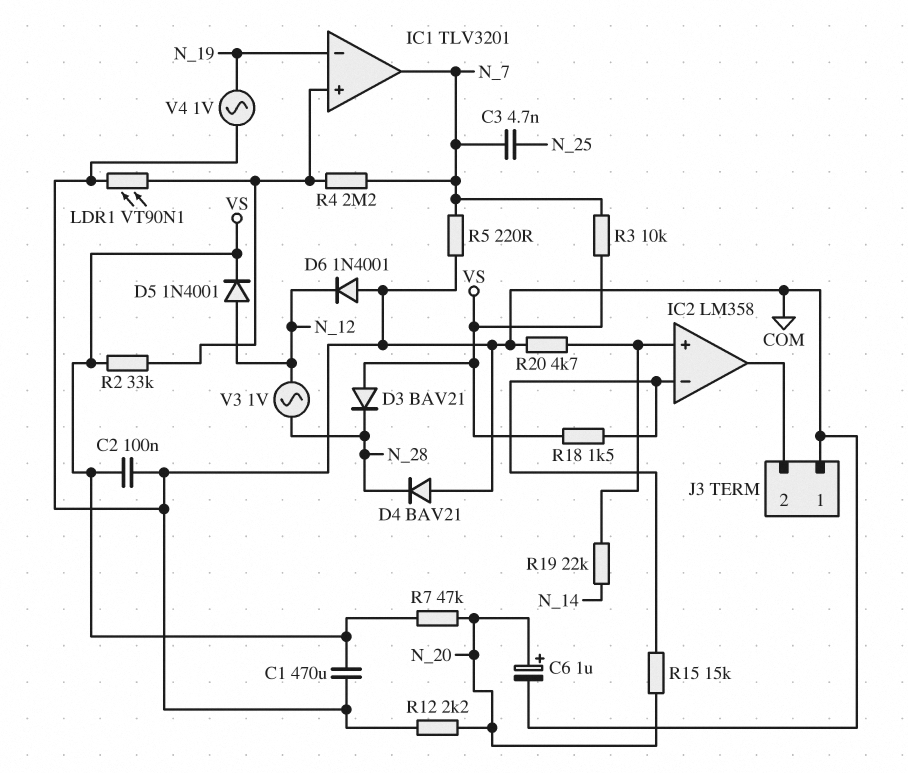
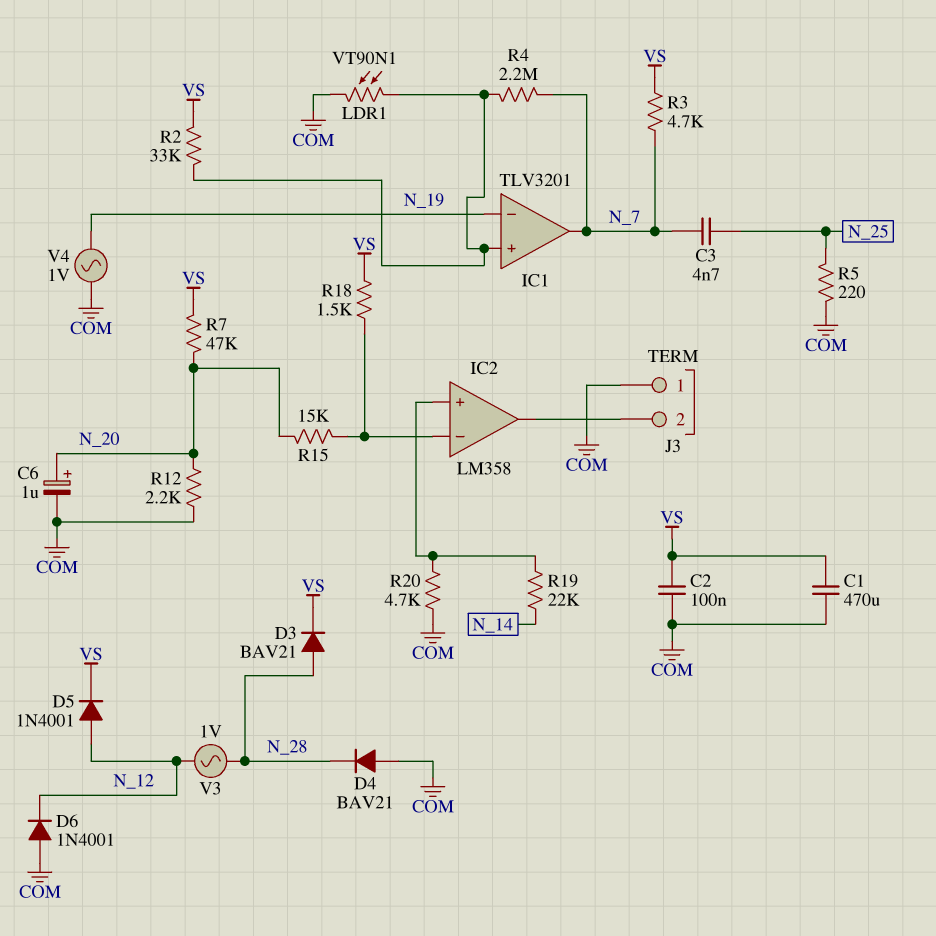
D3: diode BAV21 (A VS, K N_28) -> diode BAV21 (A N_28, K VS)
R3: 10k (N_7, VS) -> 4.7k (N_7, VS)
R5: 220 (COM, N_7) -> 220 (COM, N_25)

